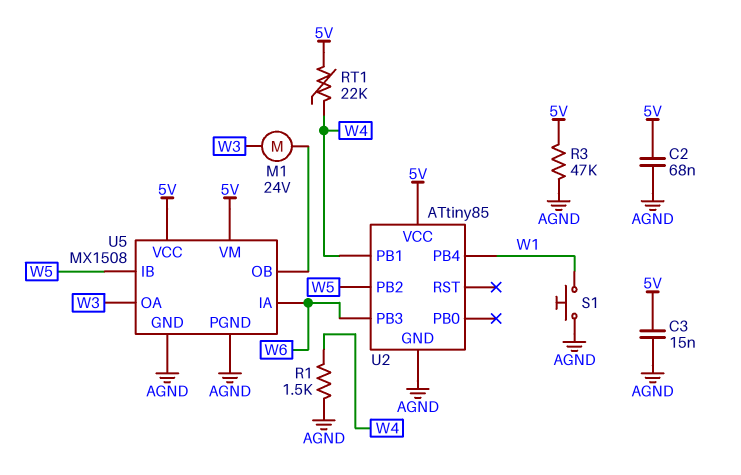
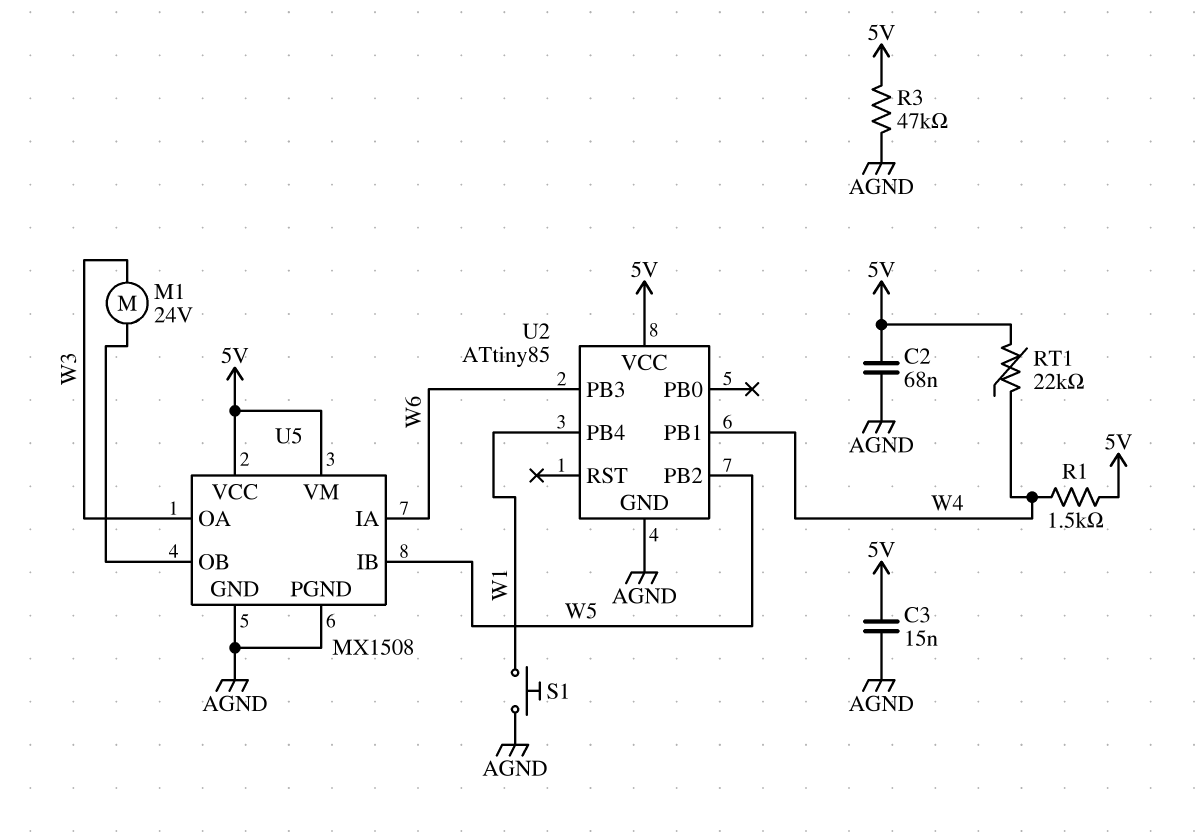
R1: 1.5k (AGND, W4) -> 1.5k (5V, W4)

